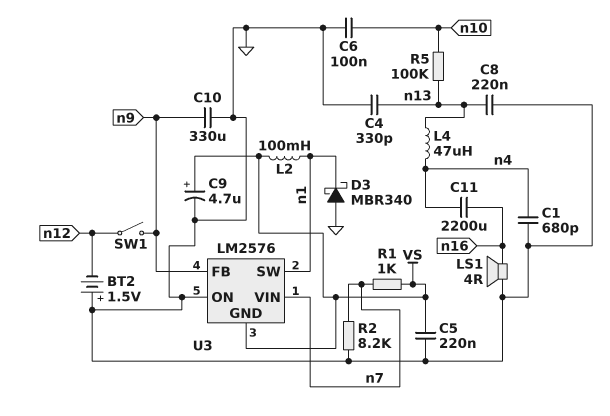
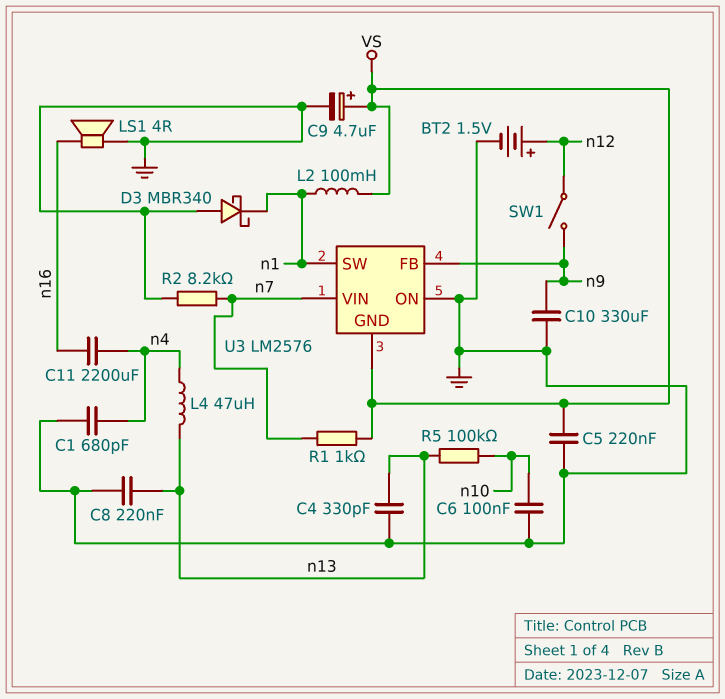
BT2: 1.5V (plus GND, minus n12) -> 1.5V (plus n12, minus GND)

